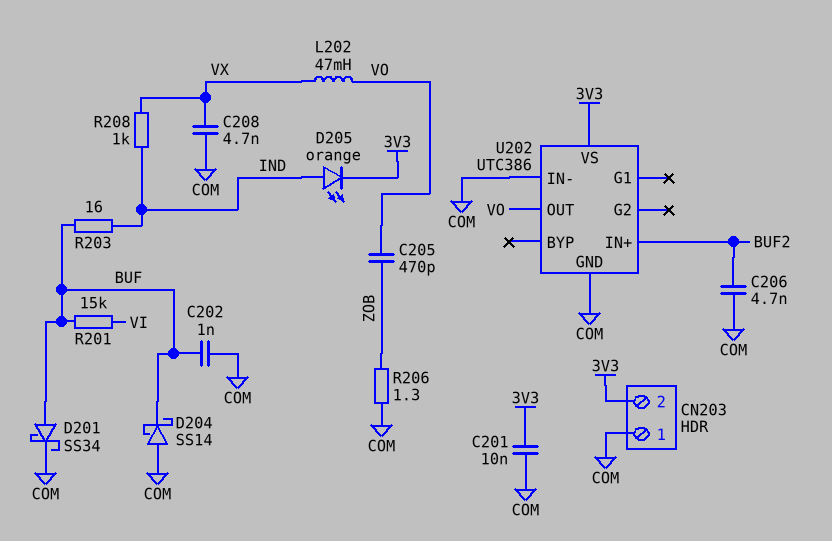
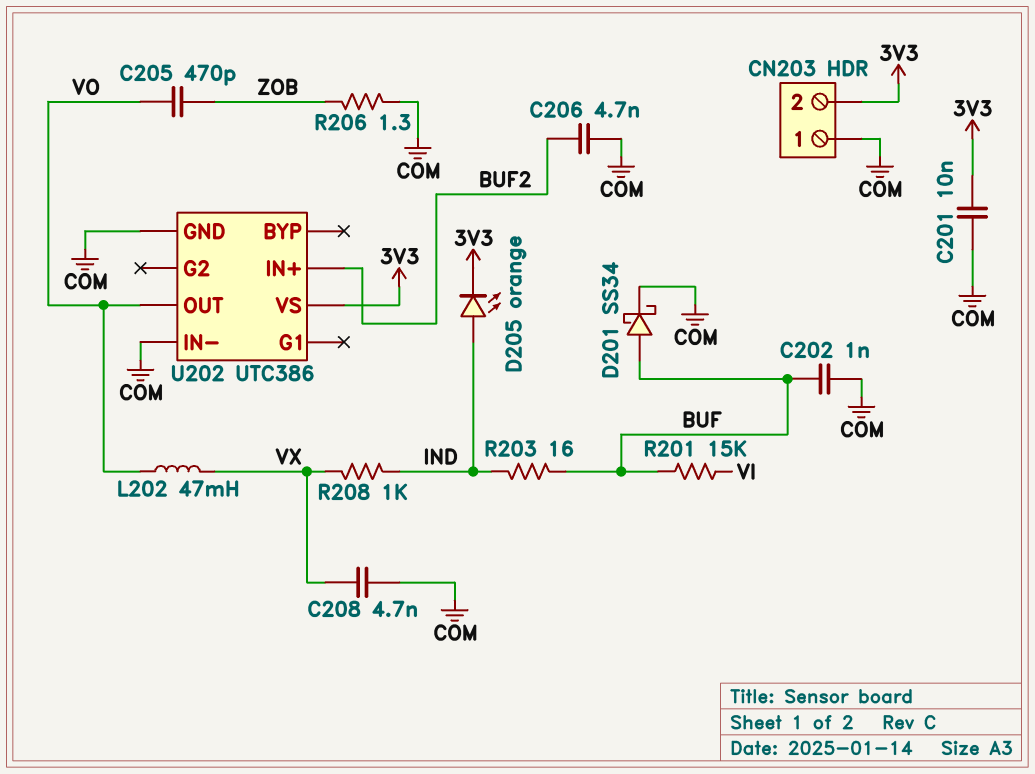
D204: schottky SS14 (A COM, K BUF) -> none

